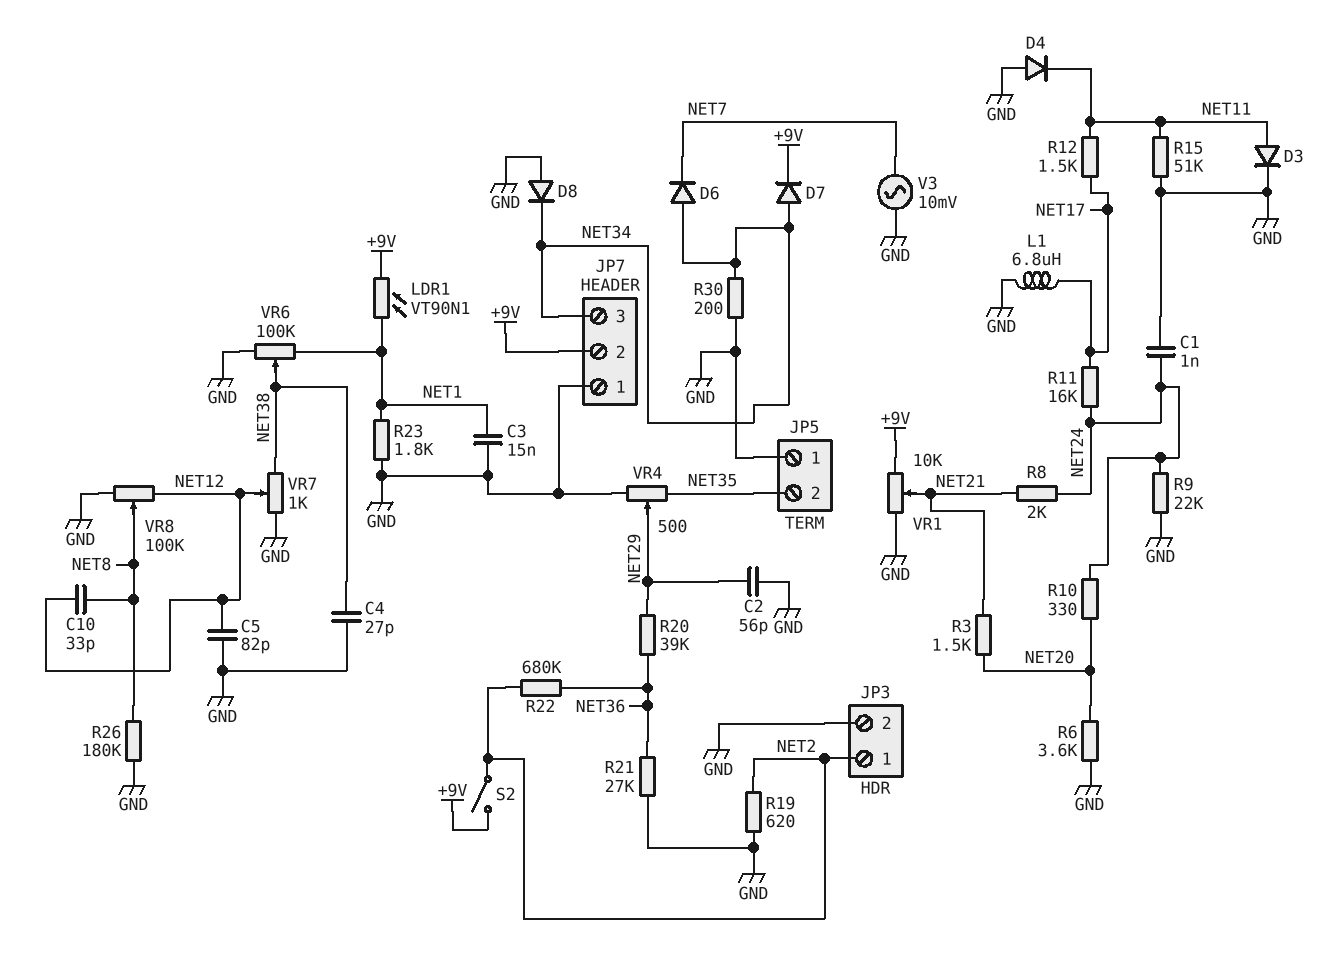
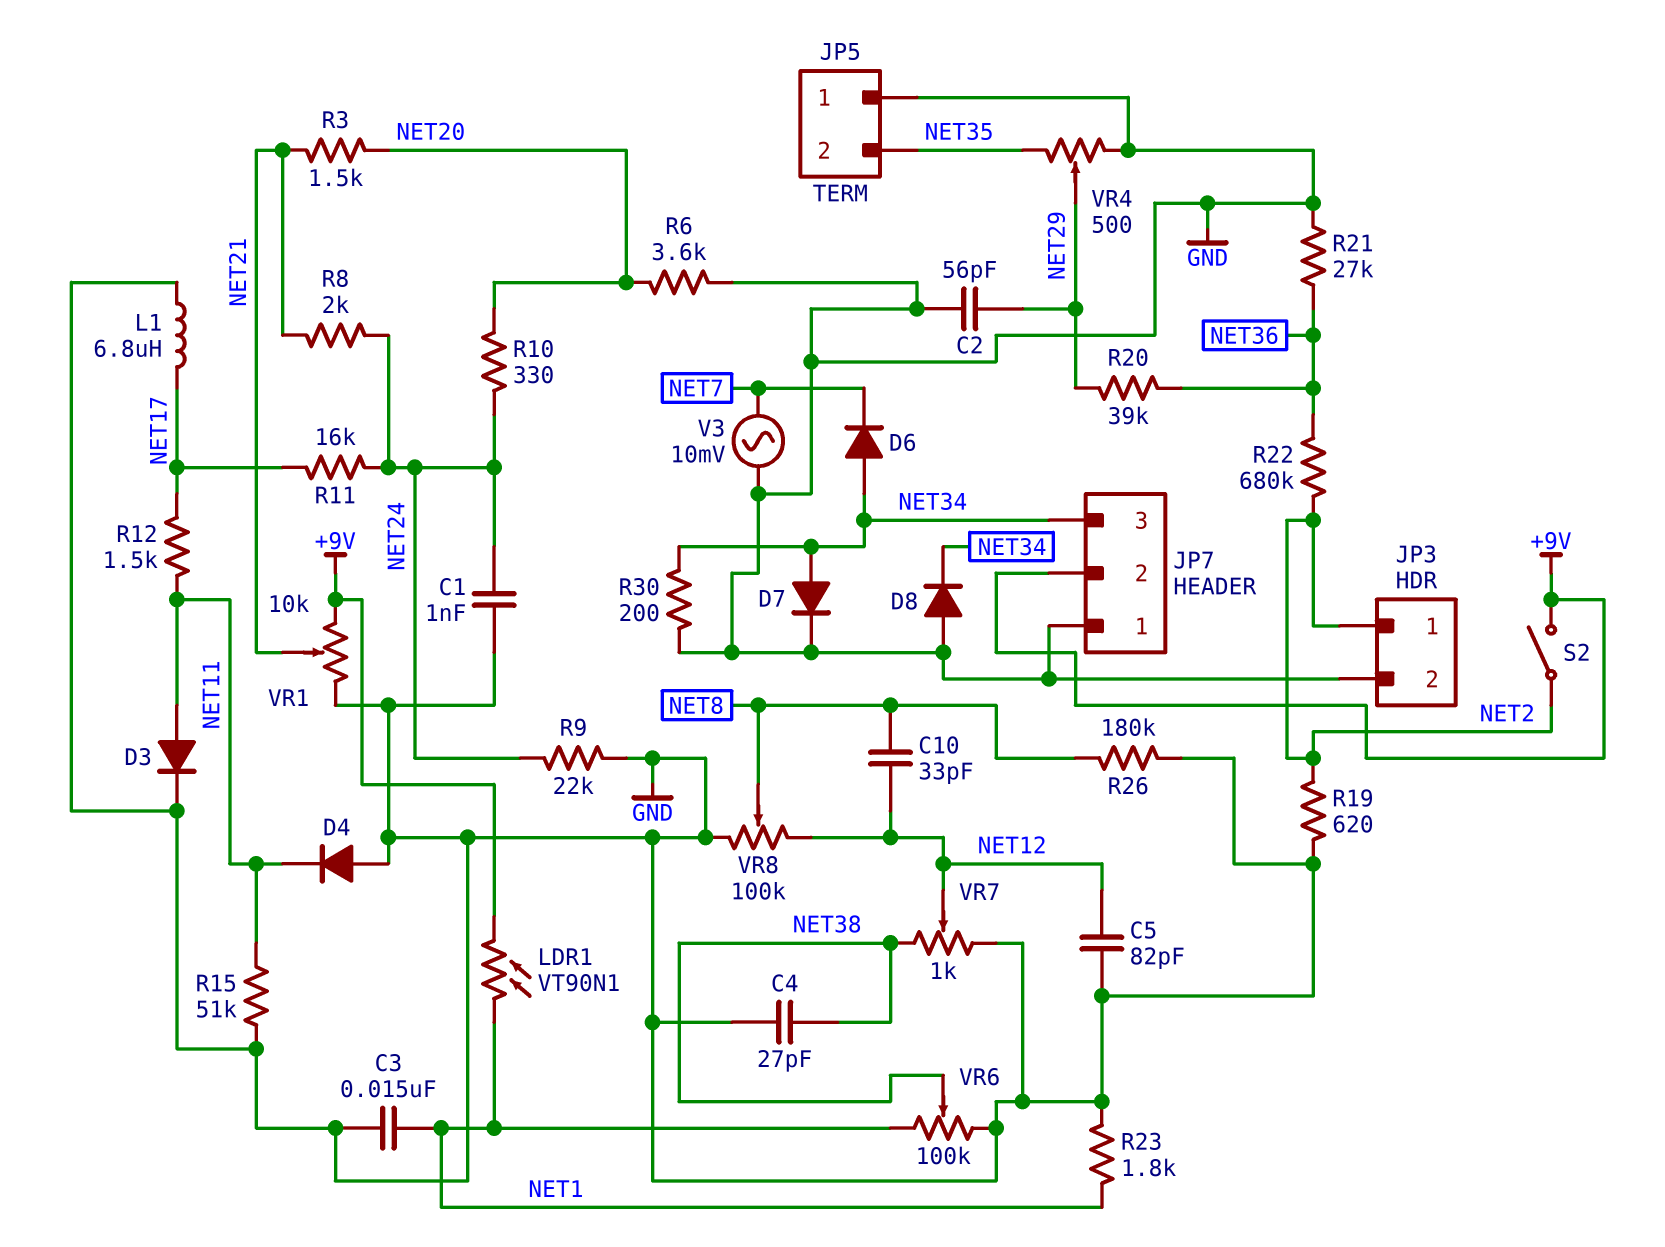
D7: diode (A NET34, K +9V) -> diode (A NET34, K GND)

